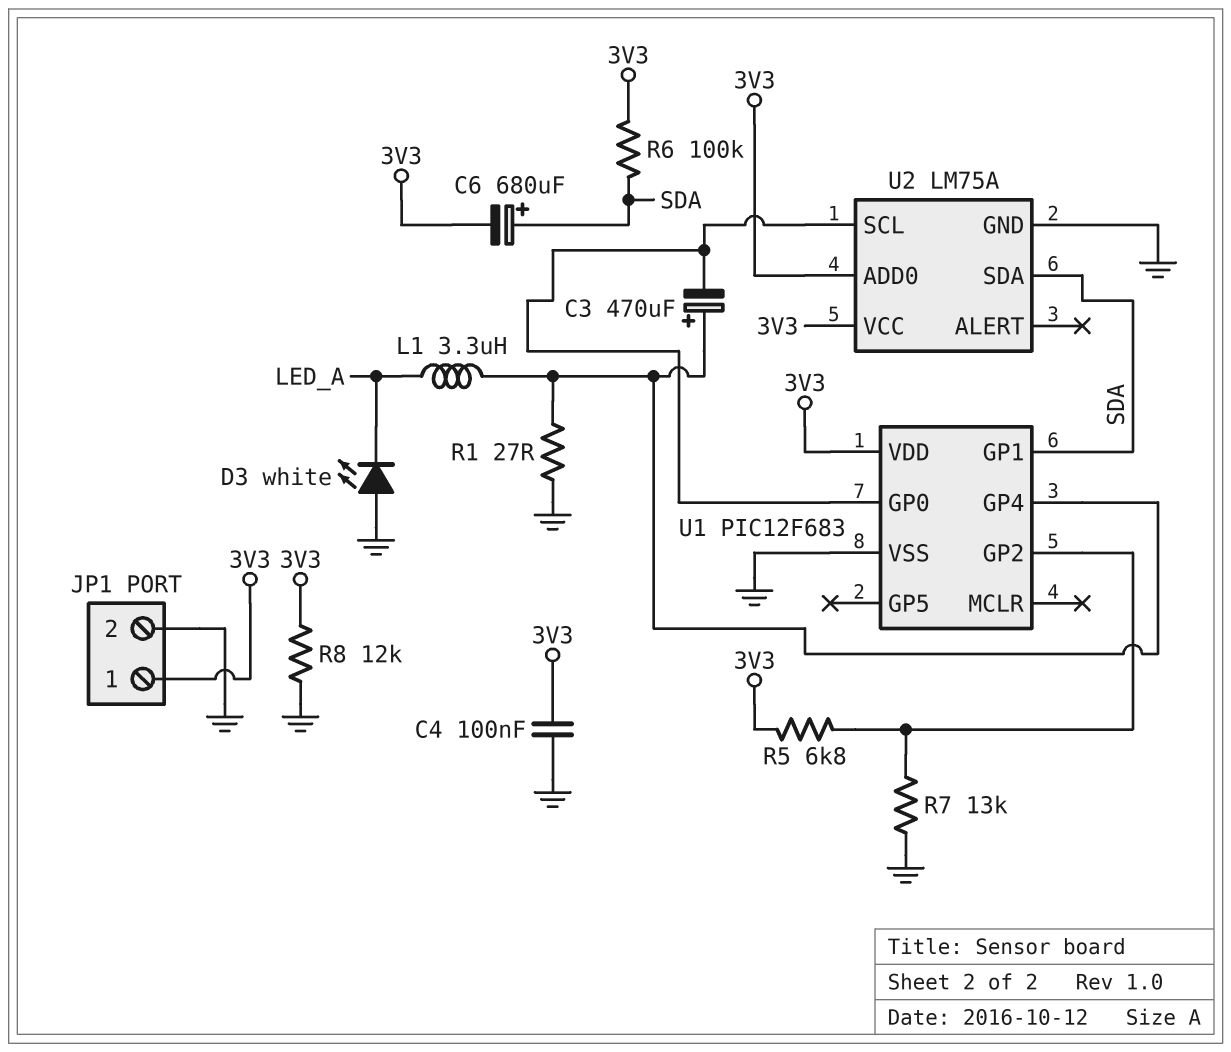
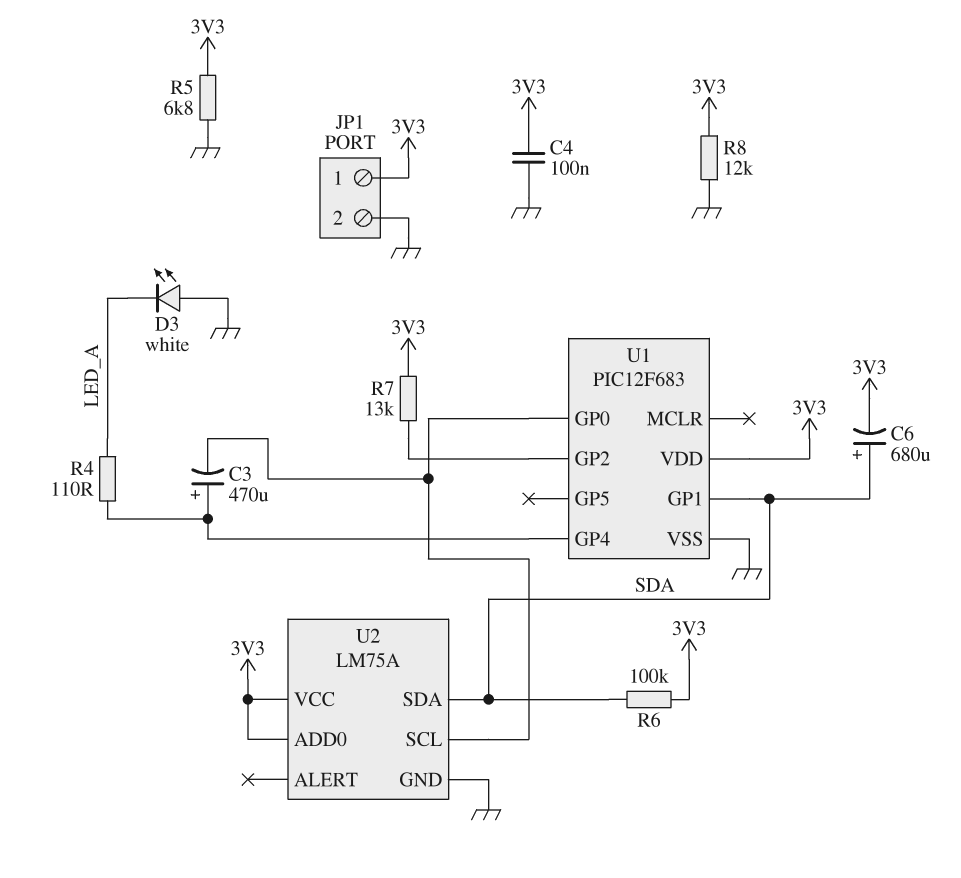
L1: 3.3uH (LED_A, U1/GP4) -> none
R1: 27 (GND, U1/GP4) -> none
R4: none -> 110 (LED_A, U1/GP4)
R5: 6.8k (3V3, U1/GP2) -> 6.8k (3V3, GND)
R7: 13k (GND, U1/GP2) -> 13k (3V3, U1/GP2)

